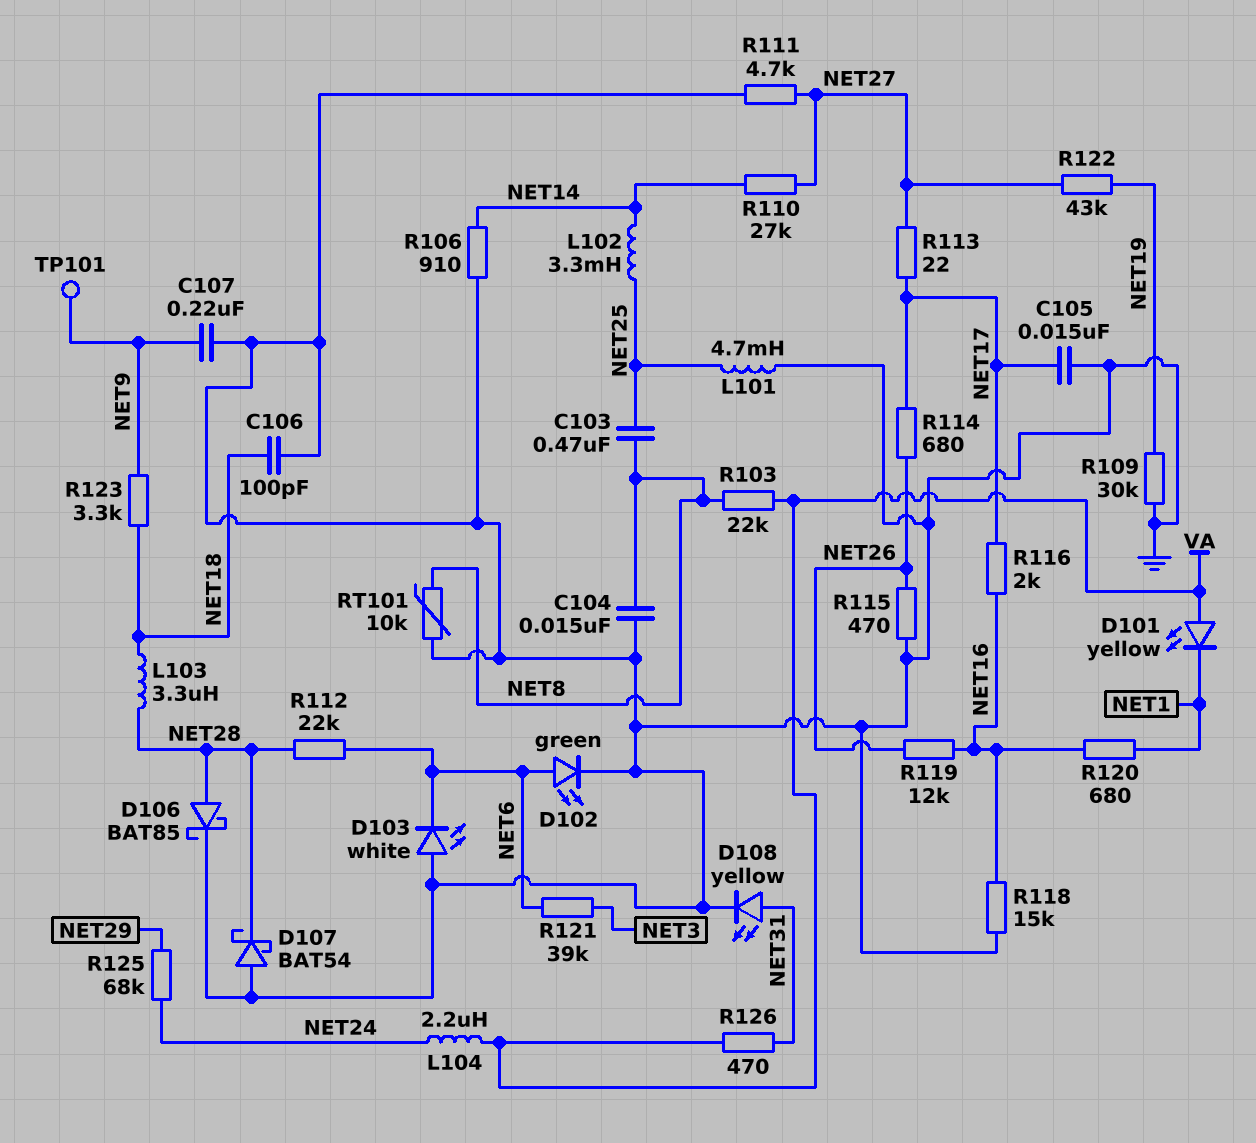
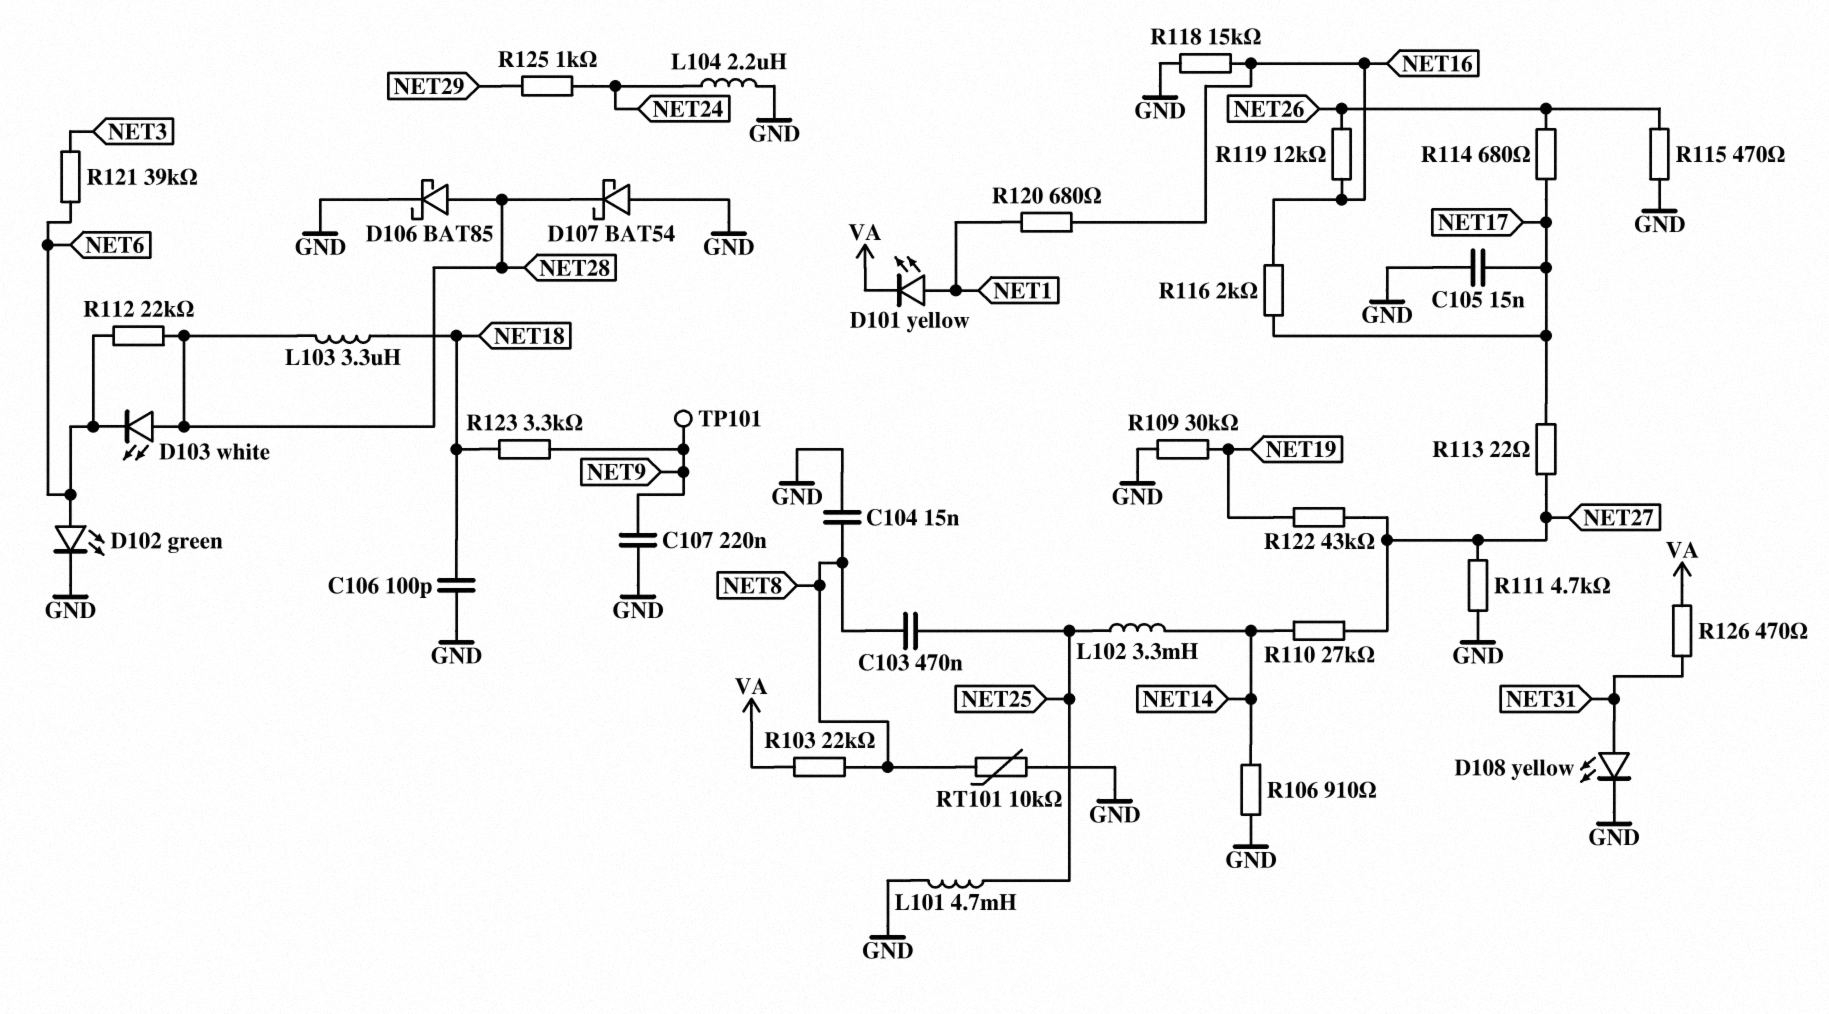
D101: LED yellow (A VA, K NET1) -> LED yellow (A NET1, K VA)
D103: LED white (A GND, K NET6) -> LED white (A NET28, K NET6)
L104: 2.2uH (NET24, VA) -> 2.2uH (GND, NET24)
R125: 68k (NET24, NET29) -> 1k (NET24, NET29)

